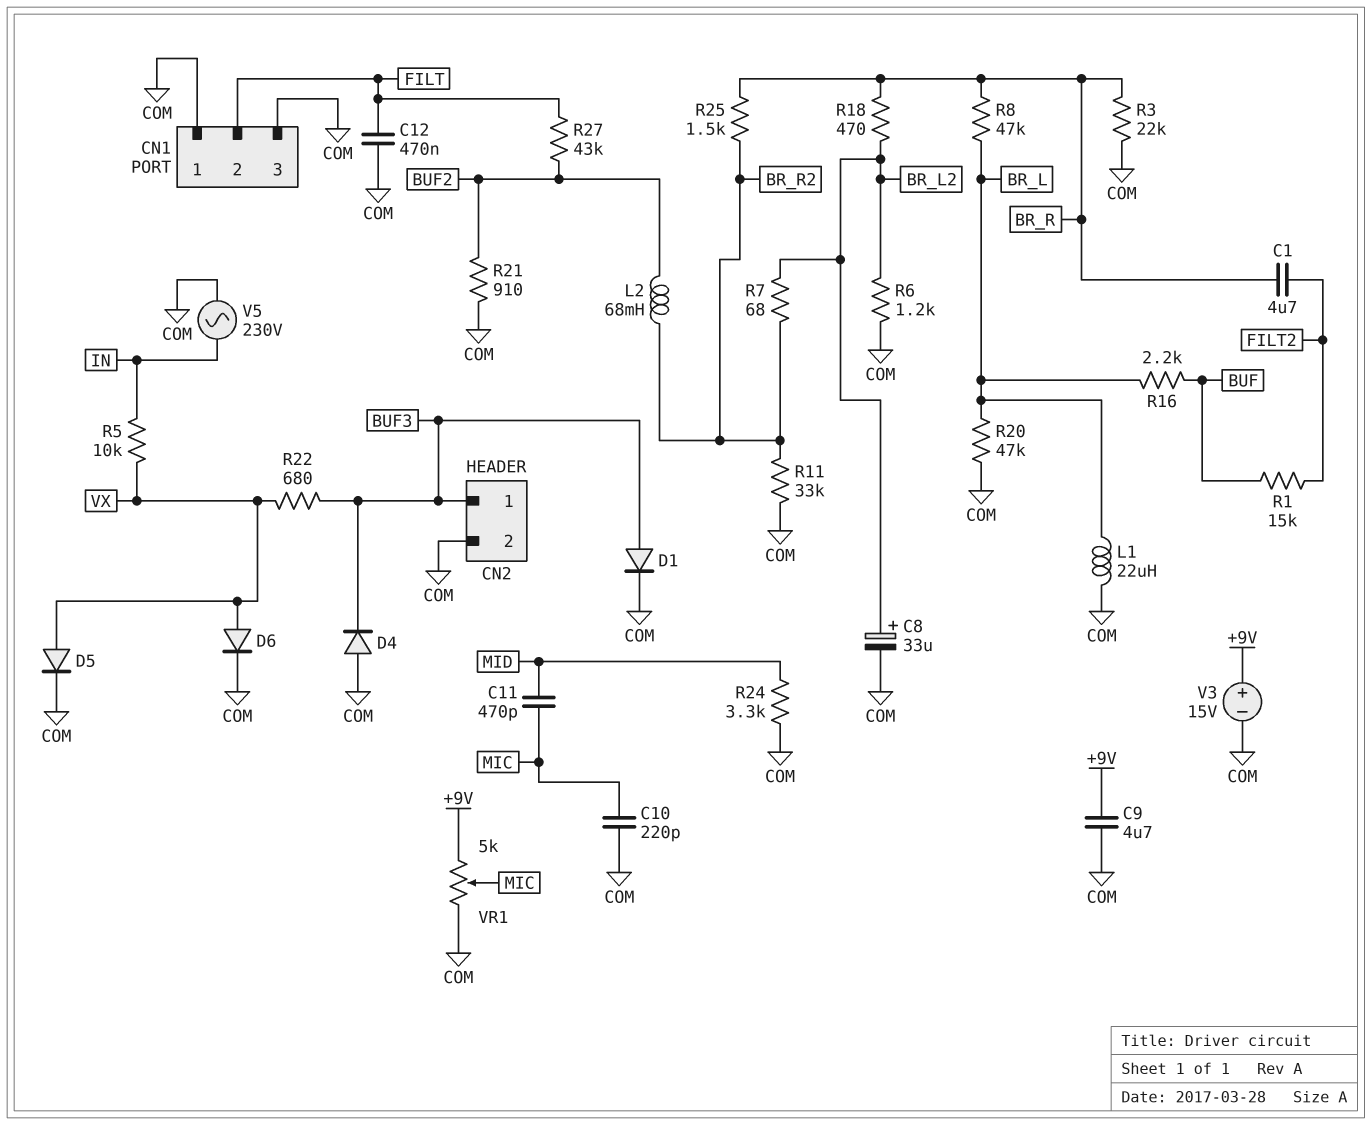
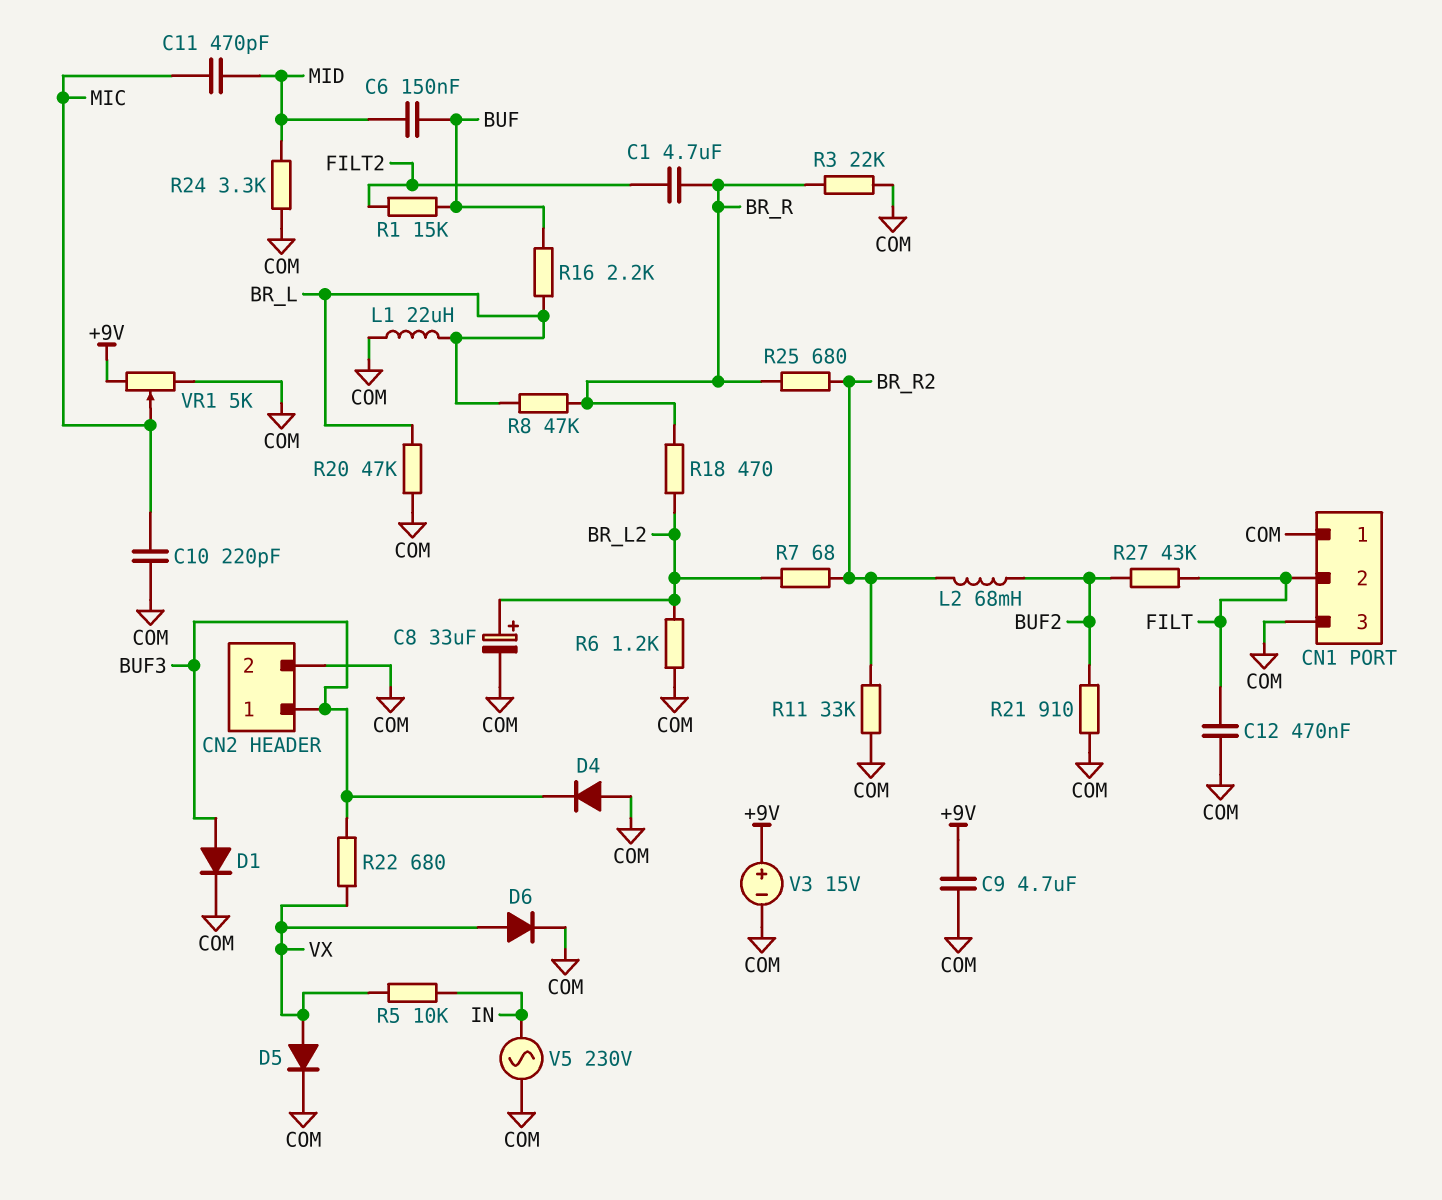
C6: none -> 150nF (BUF, MID)
R25: 1.5k (BR_R, BR_R2) -> 680 (BR_R, BR_R2)

